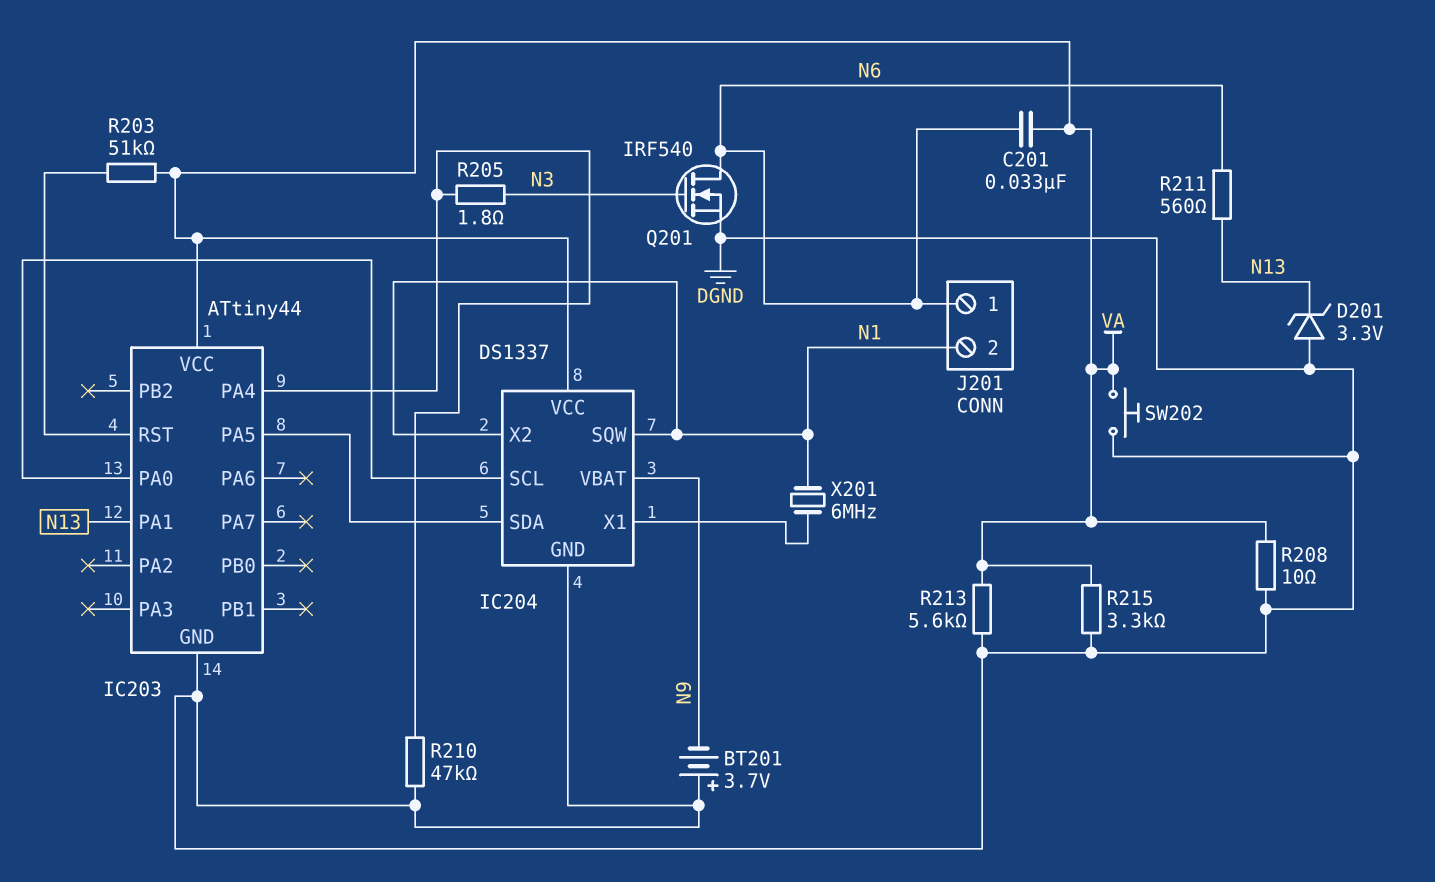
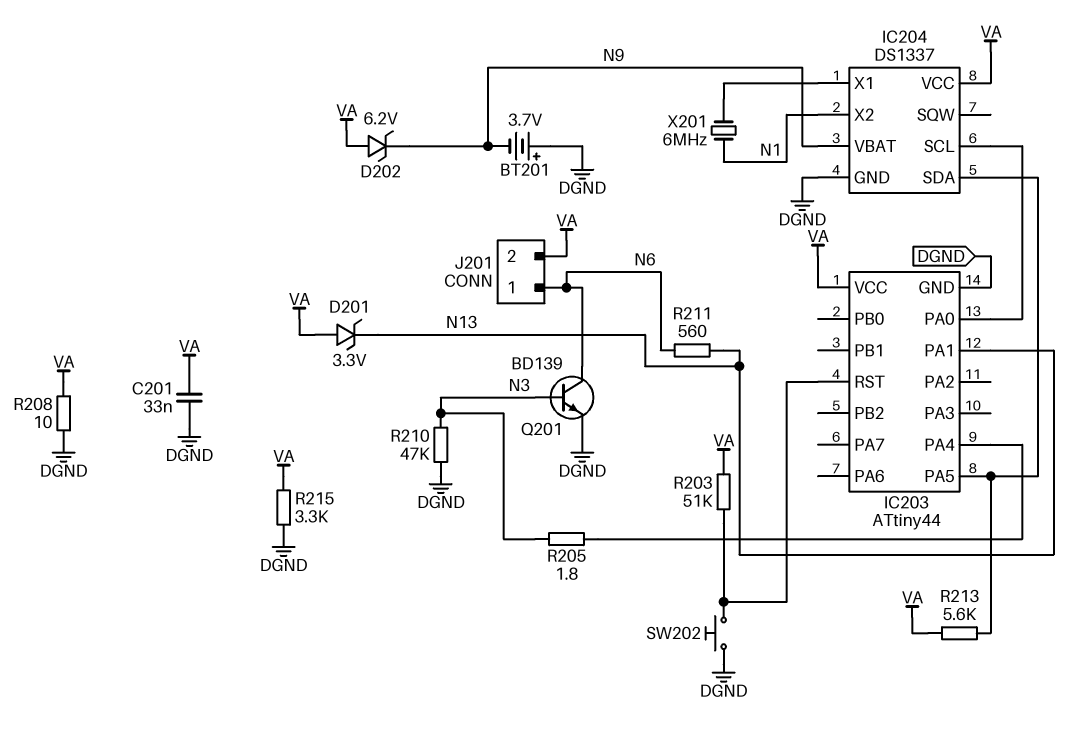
C201: 33nF (N6, VA) -> 33nF (DGND, VA)
D201: zener 3.3V (A DGND, K N13) -> zener 3.3V (A VA, K N13)
D202: none -> zener 6.2V (A VA, K N9)
IC204 pin SQW: N1 -> none
J201 pin 2: N1 -> VA
Q201: NMOS IRF540 (G N3, D N6, S DGND) -> NPN BD139 (B N3, C N6, E DGND)
R210: 47k (DGND, IC203/PA4) -> 47k (DGND, N3)
R213: 5.6k (DGND, VA) -> 5.6k (IC203/PA5, VA)
SW202: button (DGND, VA) -> button (DGND, IC203/RST)

